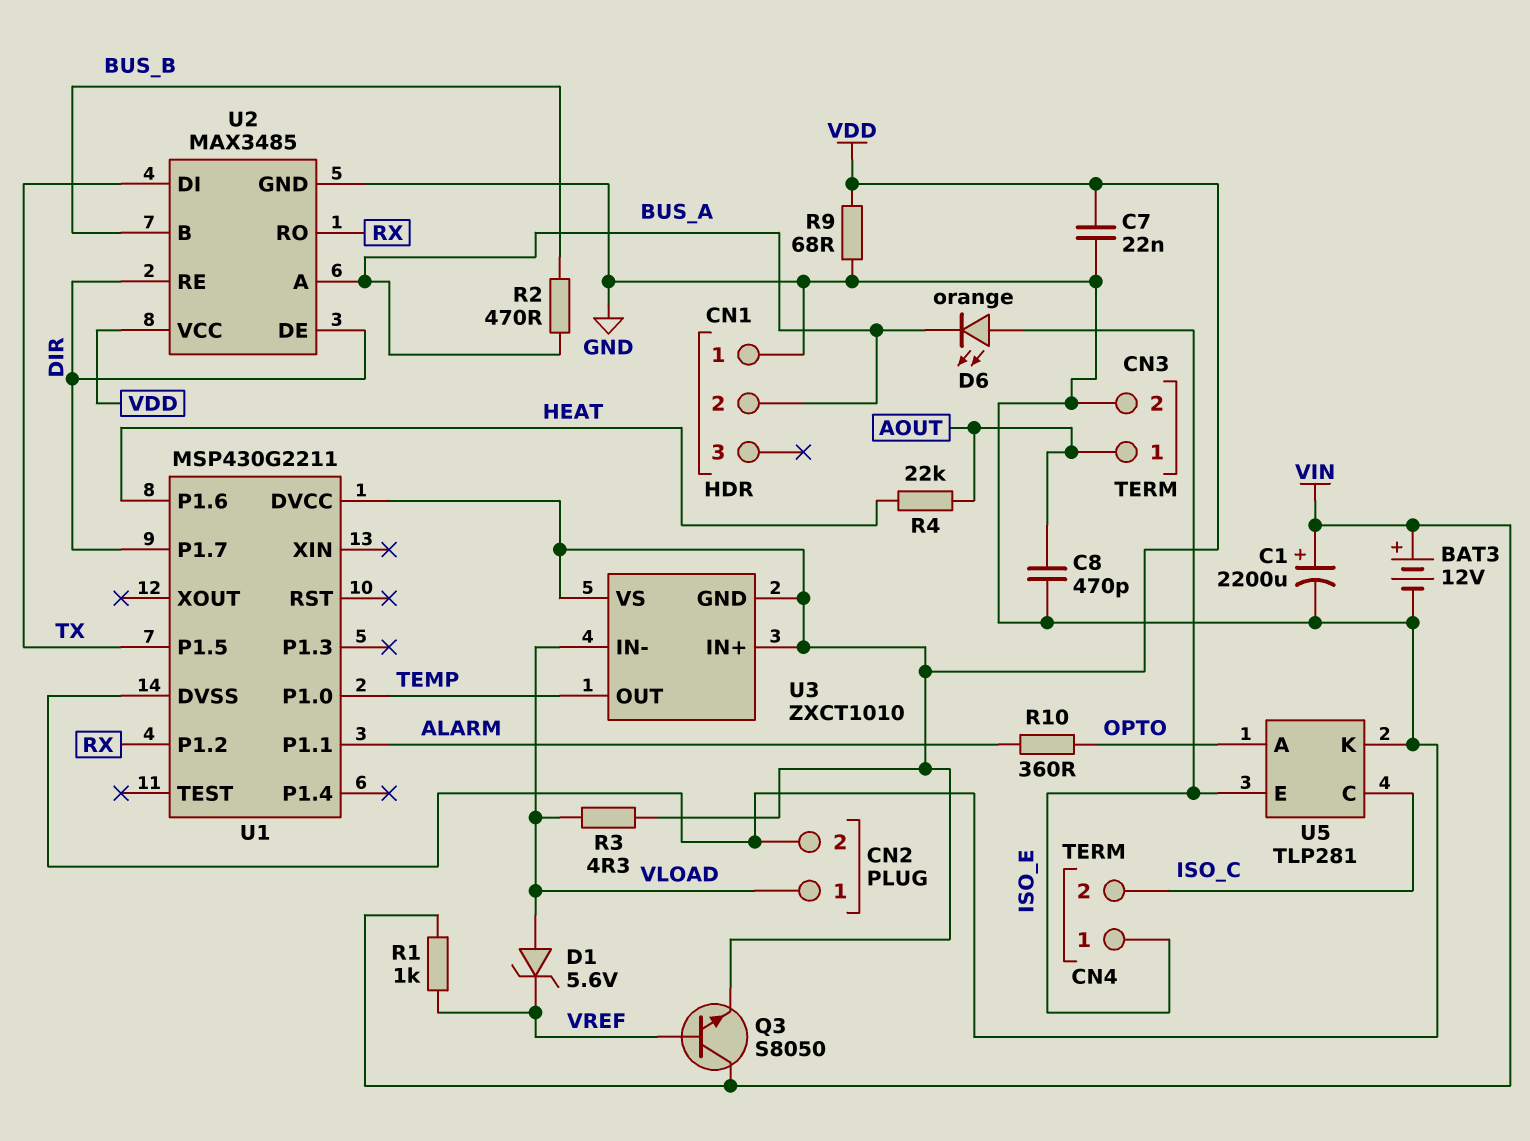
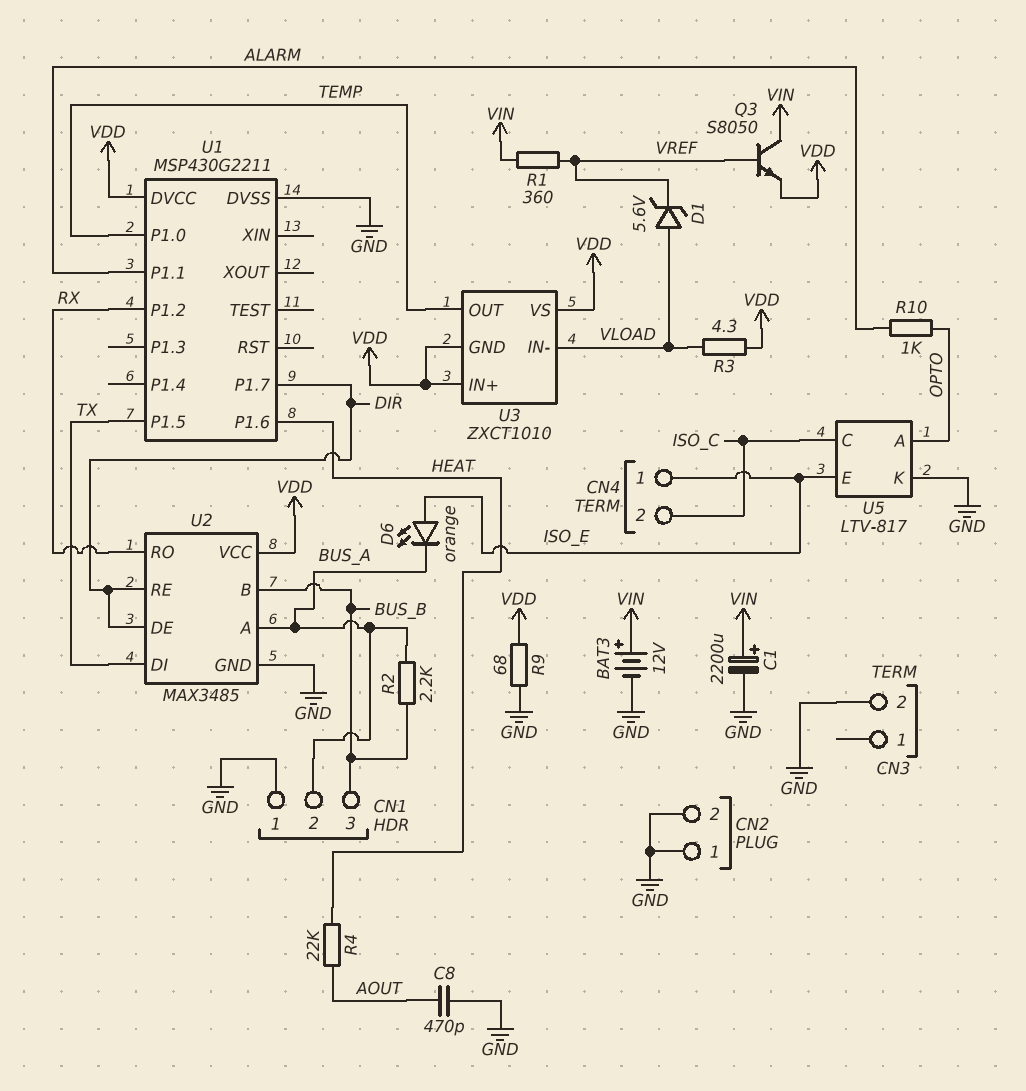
C7: 22nF (GND, VDD) -> none
CN1 pin 3: none -> BUS_B
CN2 pin 1: VLOAD -> GND
CN3 pin 1: AOUT -> none
R1: 1k (VIN, VREF) -> 360 (VIN, VREF)
R2: 470 (BUS_A, BUS_B) -> 2.2k (BUS_A, BUS_B)
R10: 360 (ALARM, OPTO) -> 1k (ALARM, OPTO)
U5: TLP281 -> LTV-817

